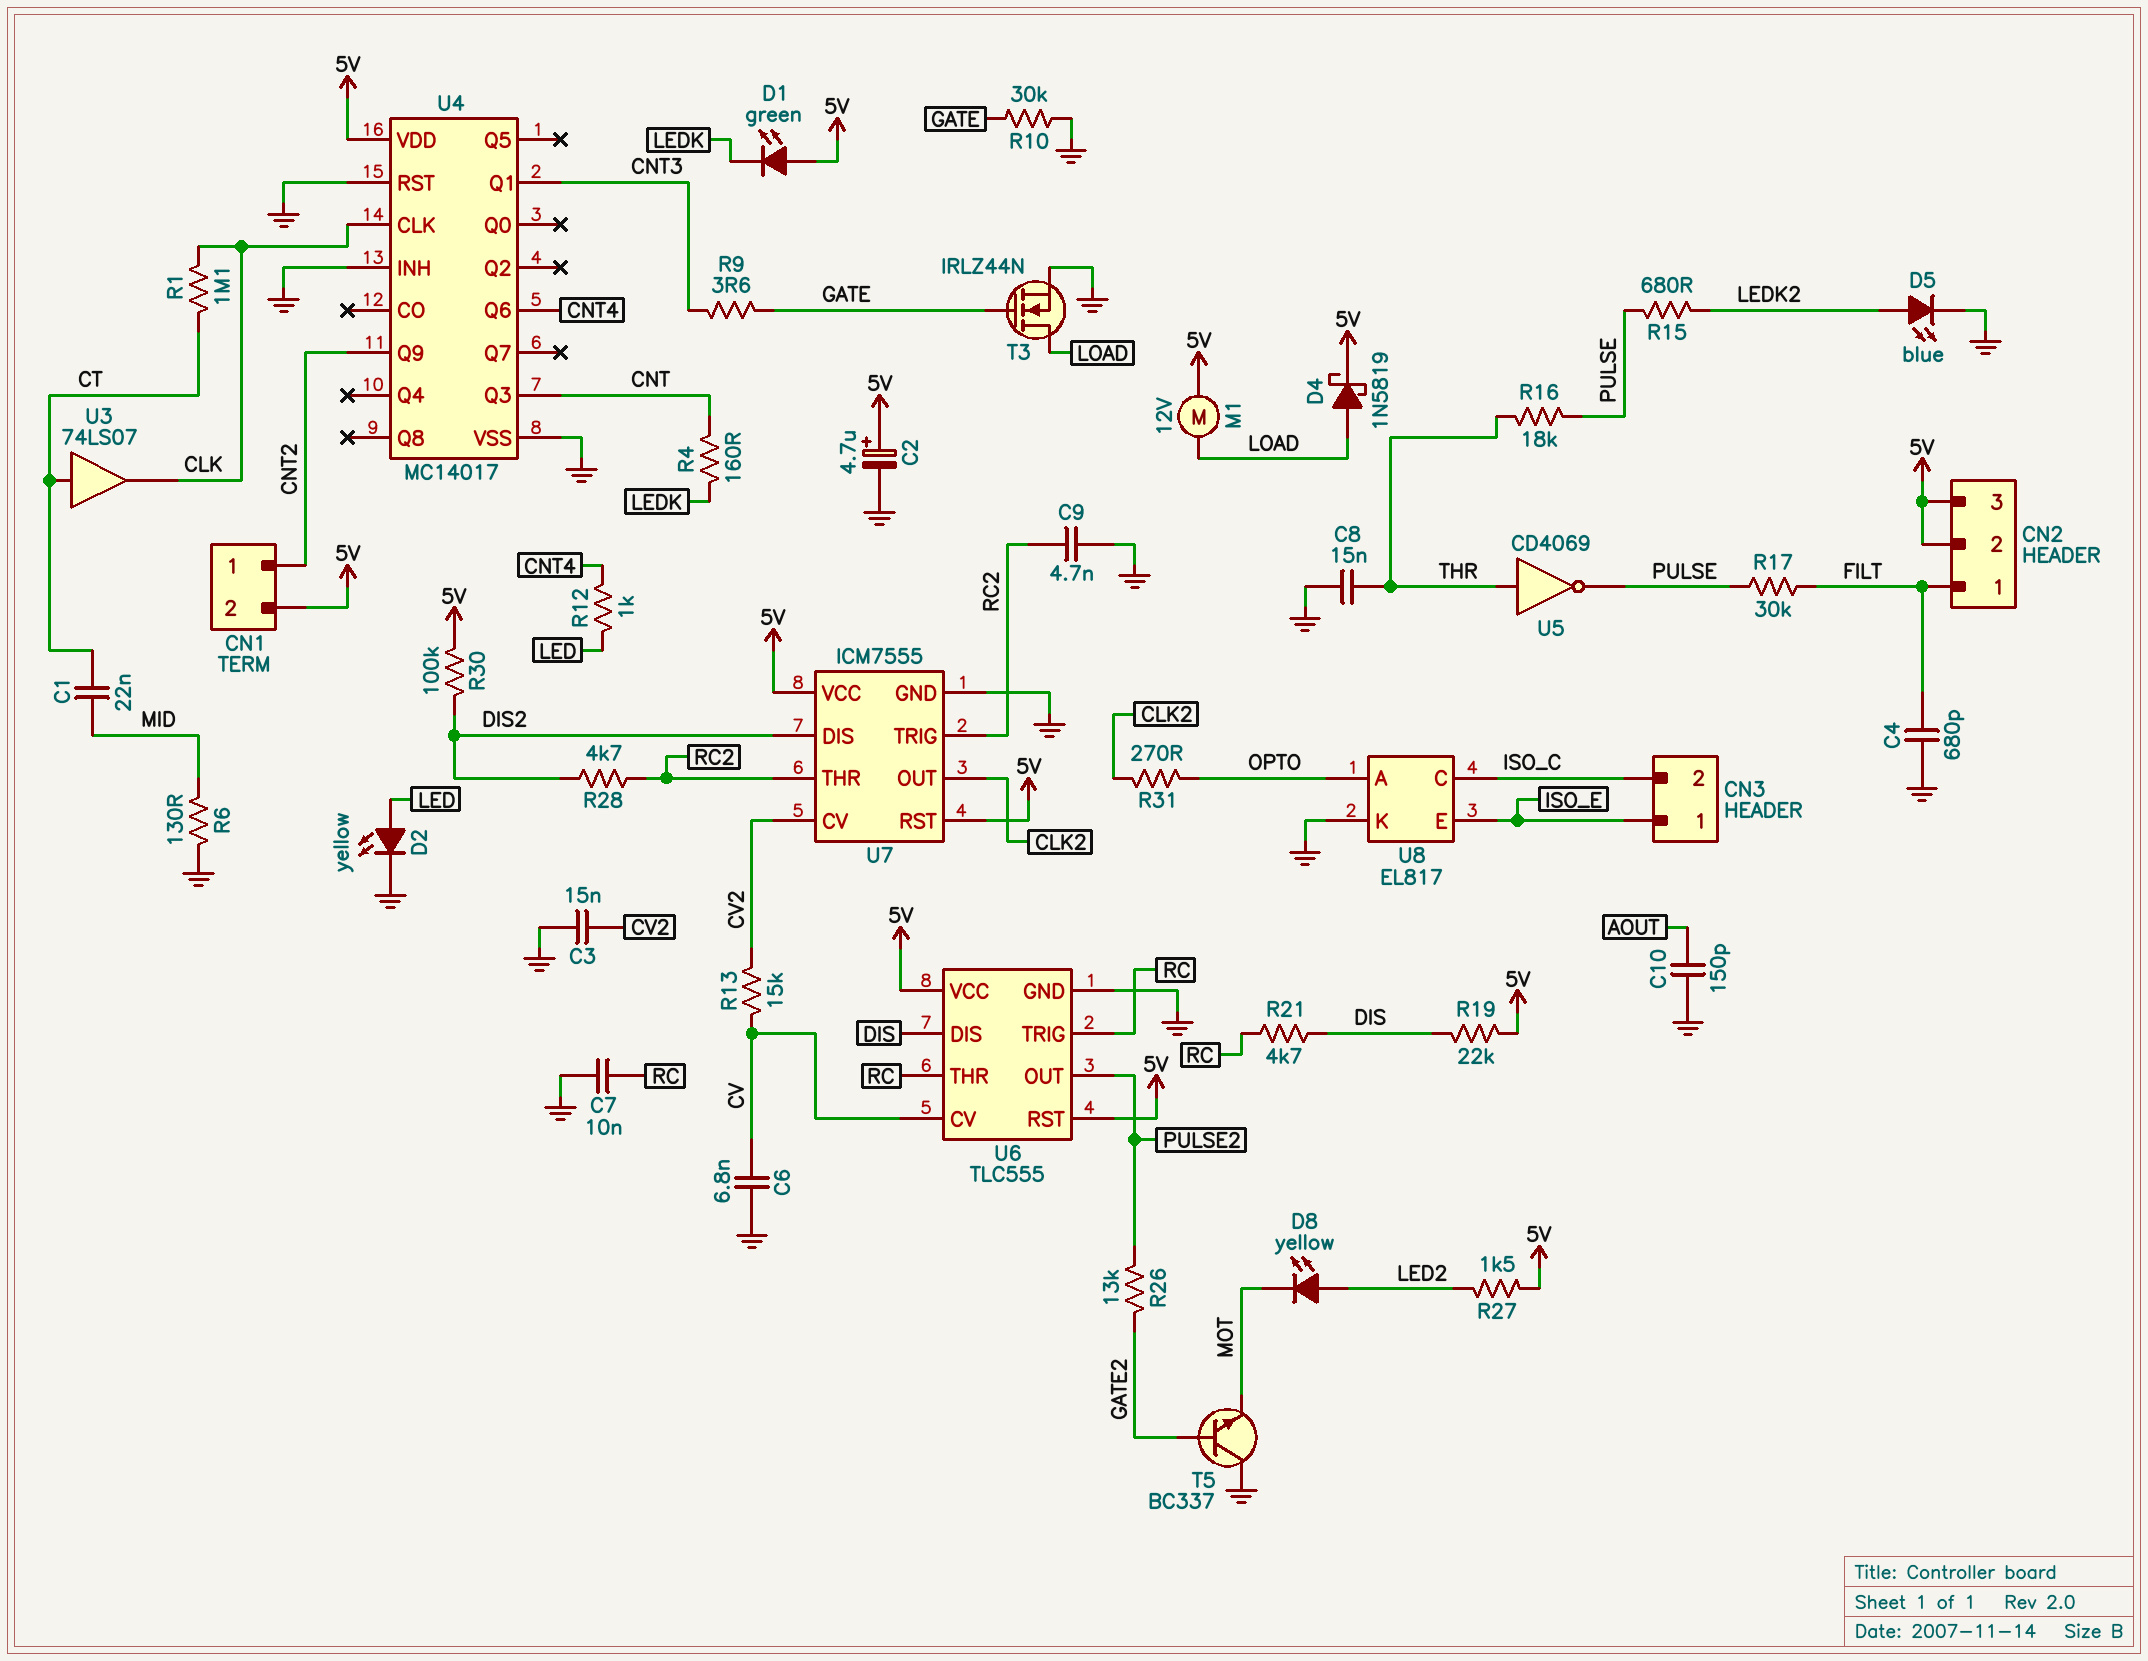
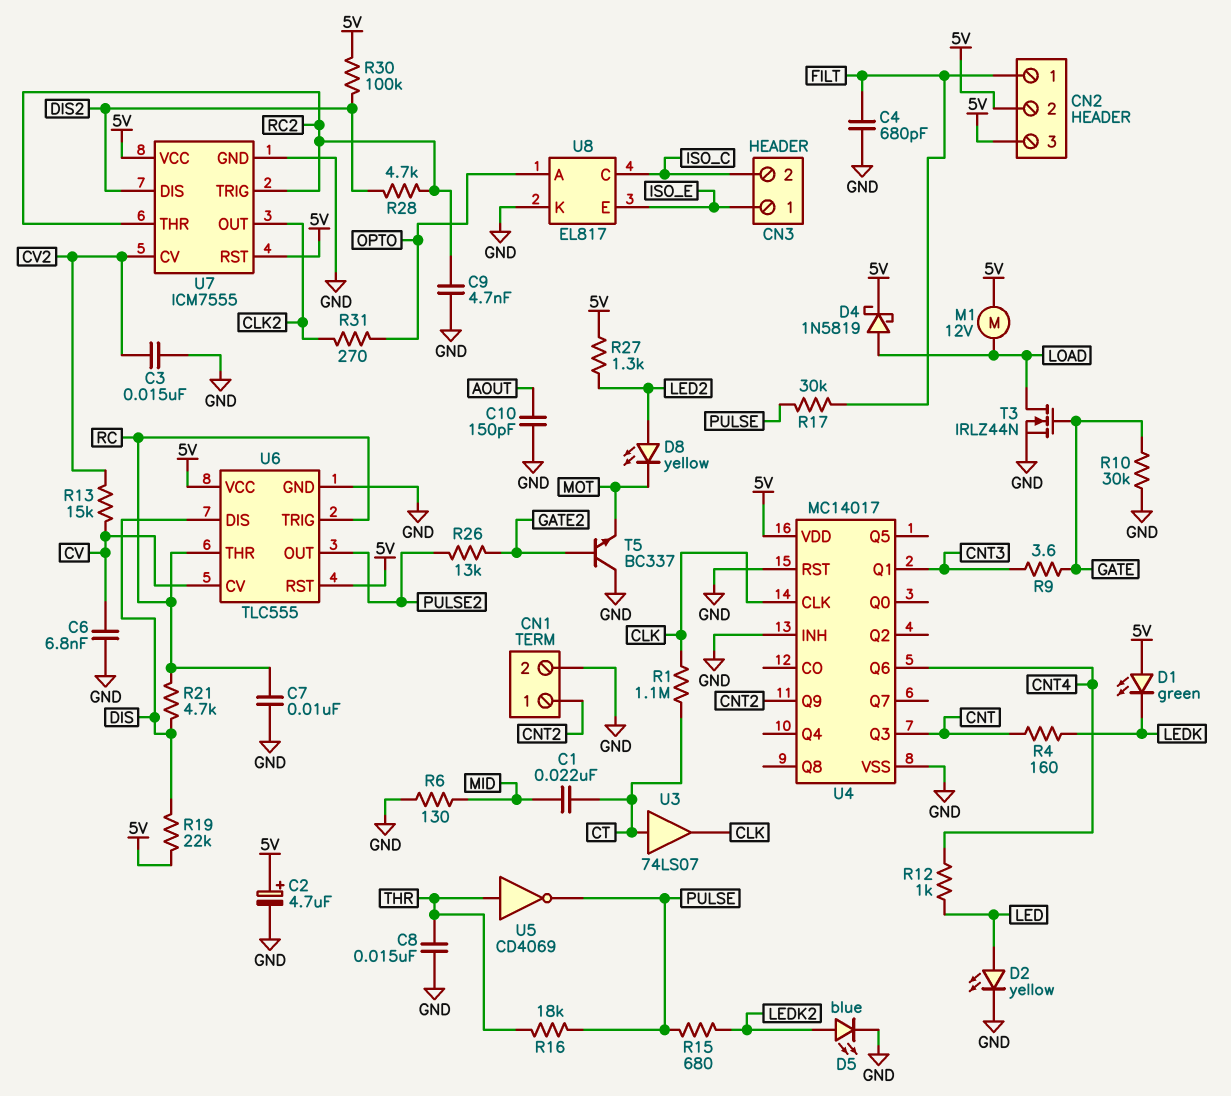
CN1 pin 2: 5V -> GND
R27: 1.5k (5V, LED2) -> 1.3k (5V, LED2)

